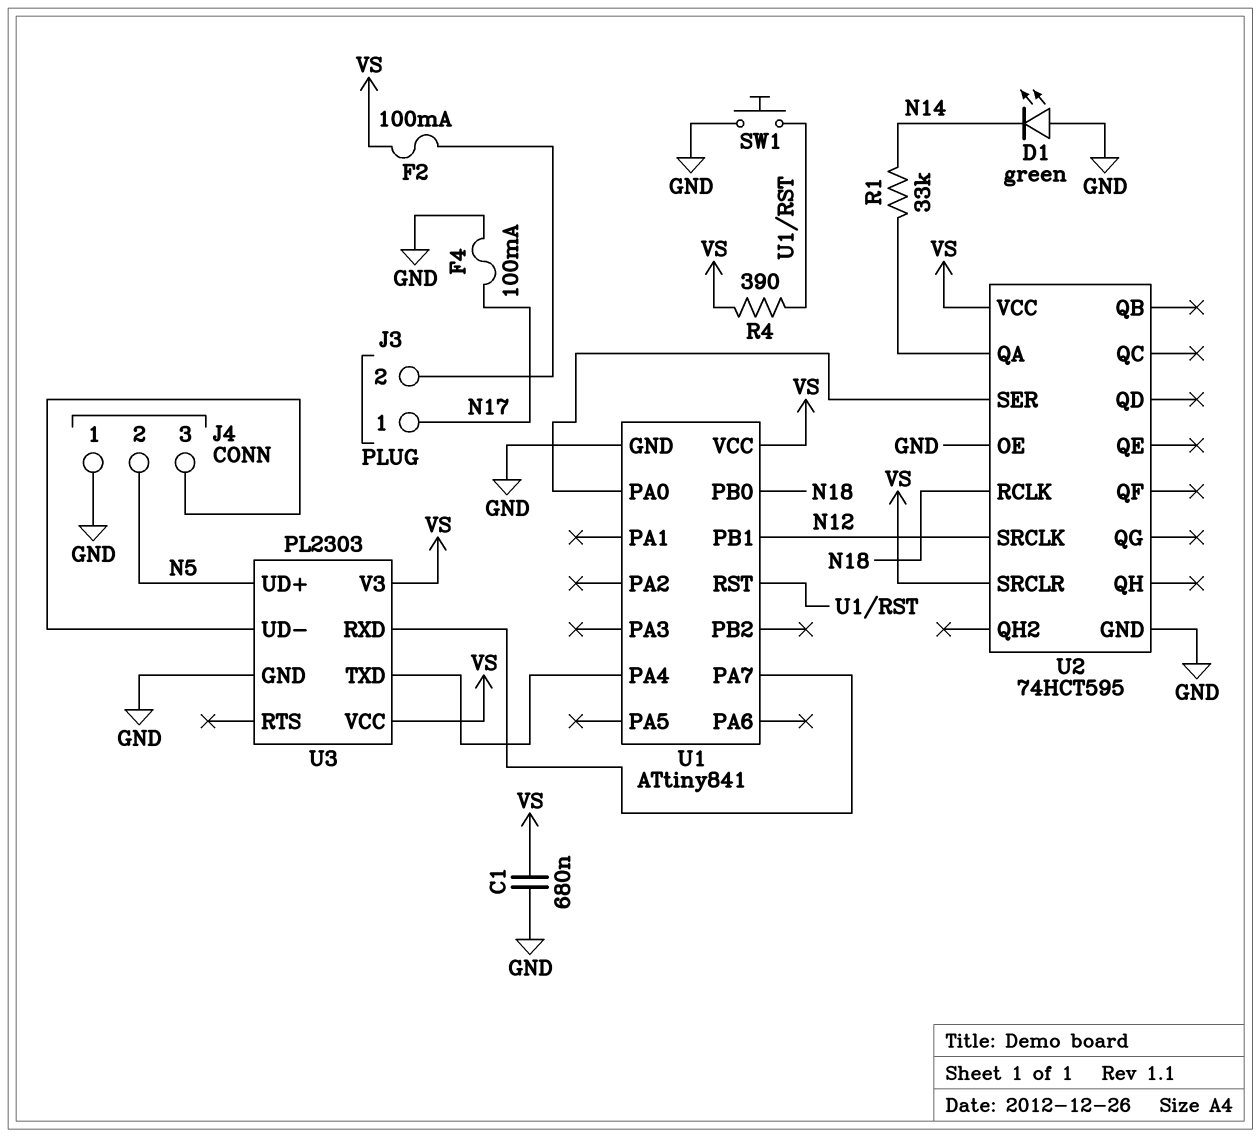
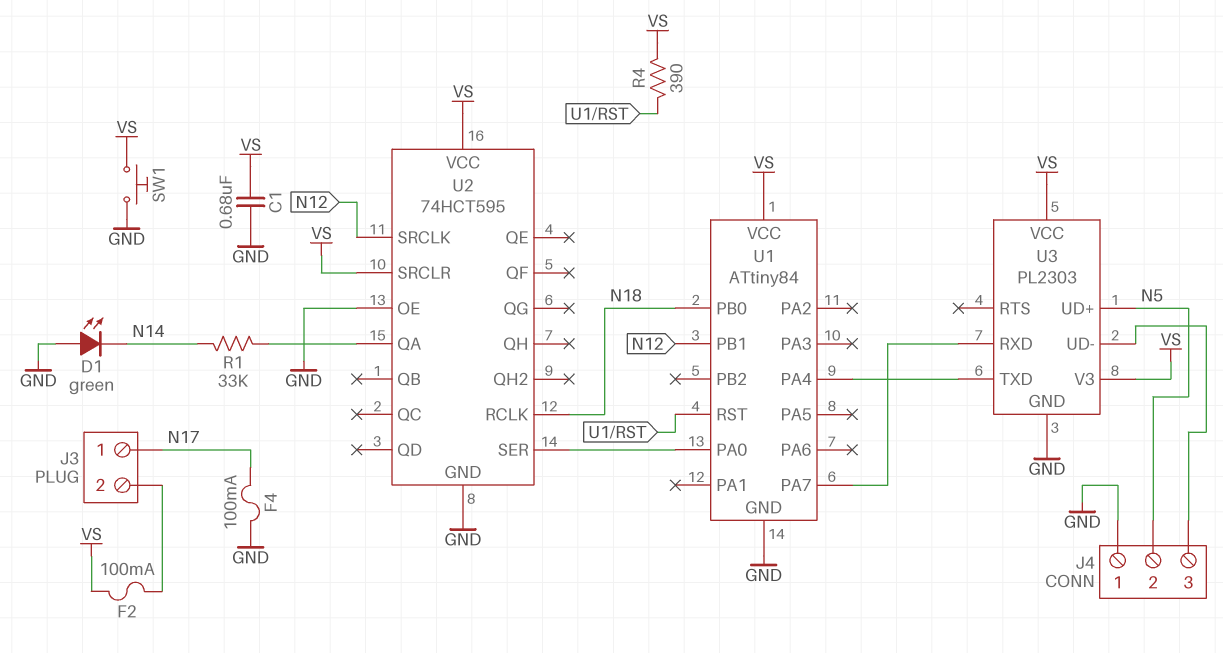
SW1: button (GND, U1/RST) -> button (GND, VS)
U1: ATtiny841 -> ATtiny84

